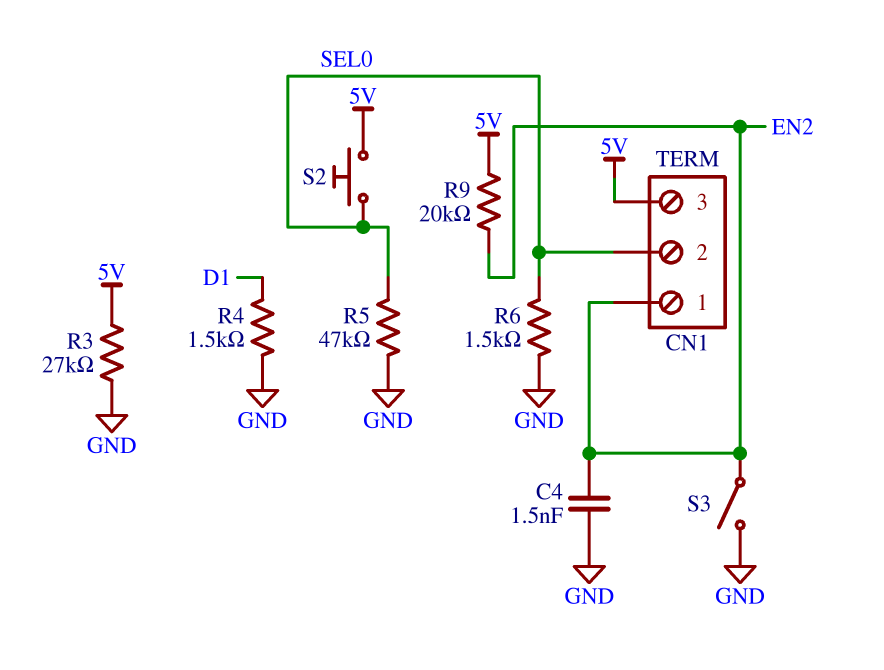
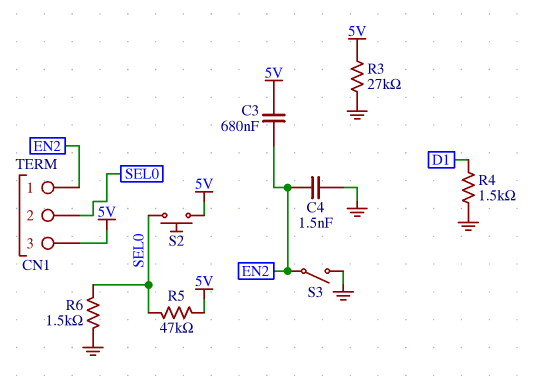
C3: none -> 680nF (5V, EN2)
R5: 47k (GND, SEL0) -> 47k (5V, SEL0)
R9: 20k (5V, EN2) -> none

